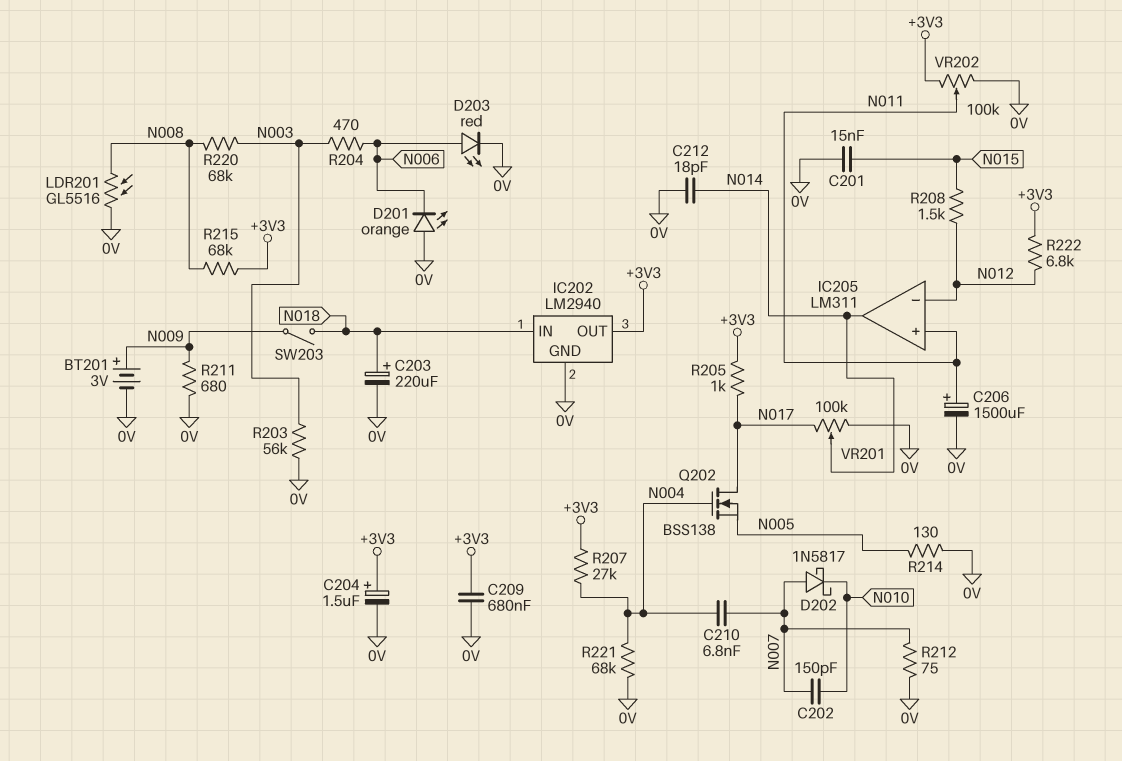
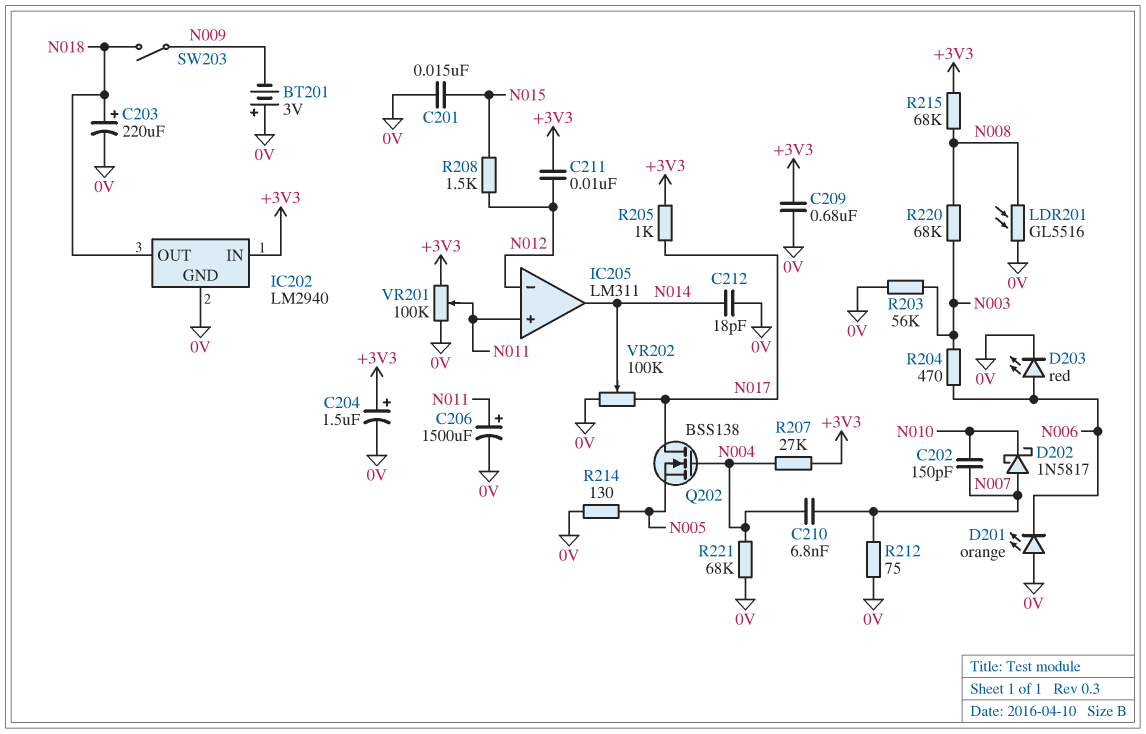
BT201: 3V (plus N009, minus 0V) -> 3V (plus 0V, minus N009)
C211: none -> 10nF (+3V3, N012)
IC202 pin IN: N018 -> +3V3
IC202 pin OUT: +3V3 -> N018
R211: 680 (0V, N009) -> none
R222: 6.8k (+3V3, N012) -> none
VR201: 100k (0V, N017, wiper N014) -> 100k (+3V3, 0V, wiper N011)
VR202: 100k (+3V3, 0V, wiper N011) -> 100k (0V, N017, wiper N014)

